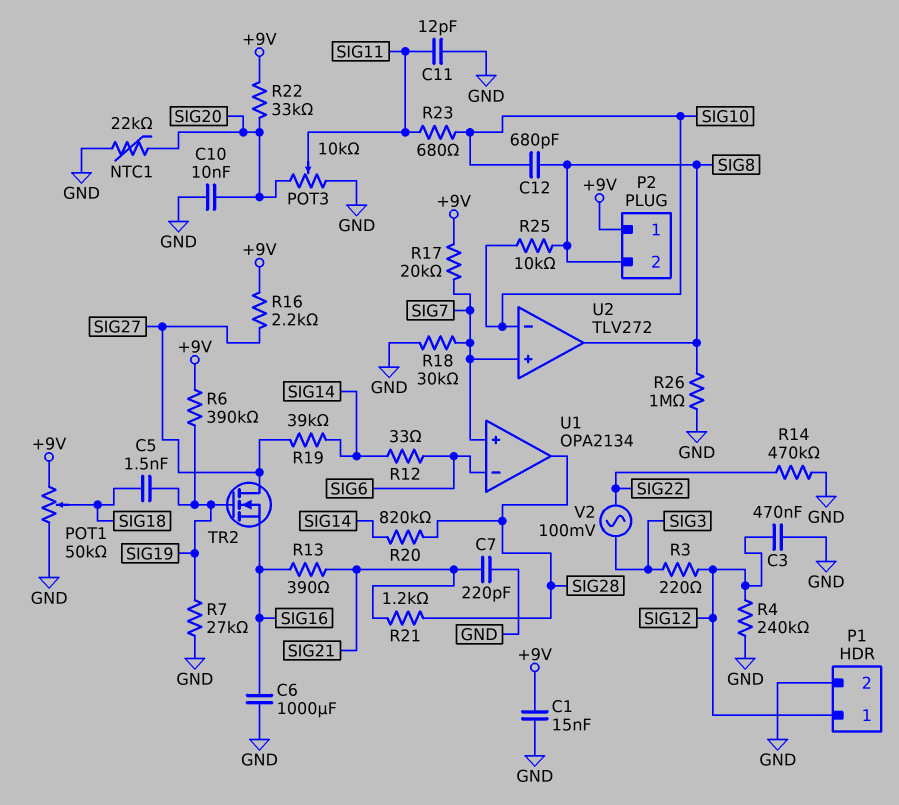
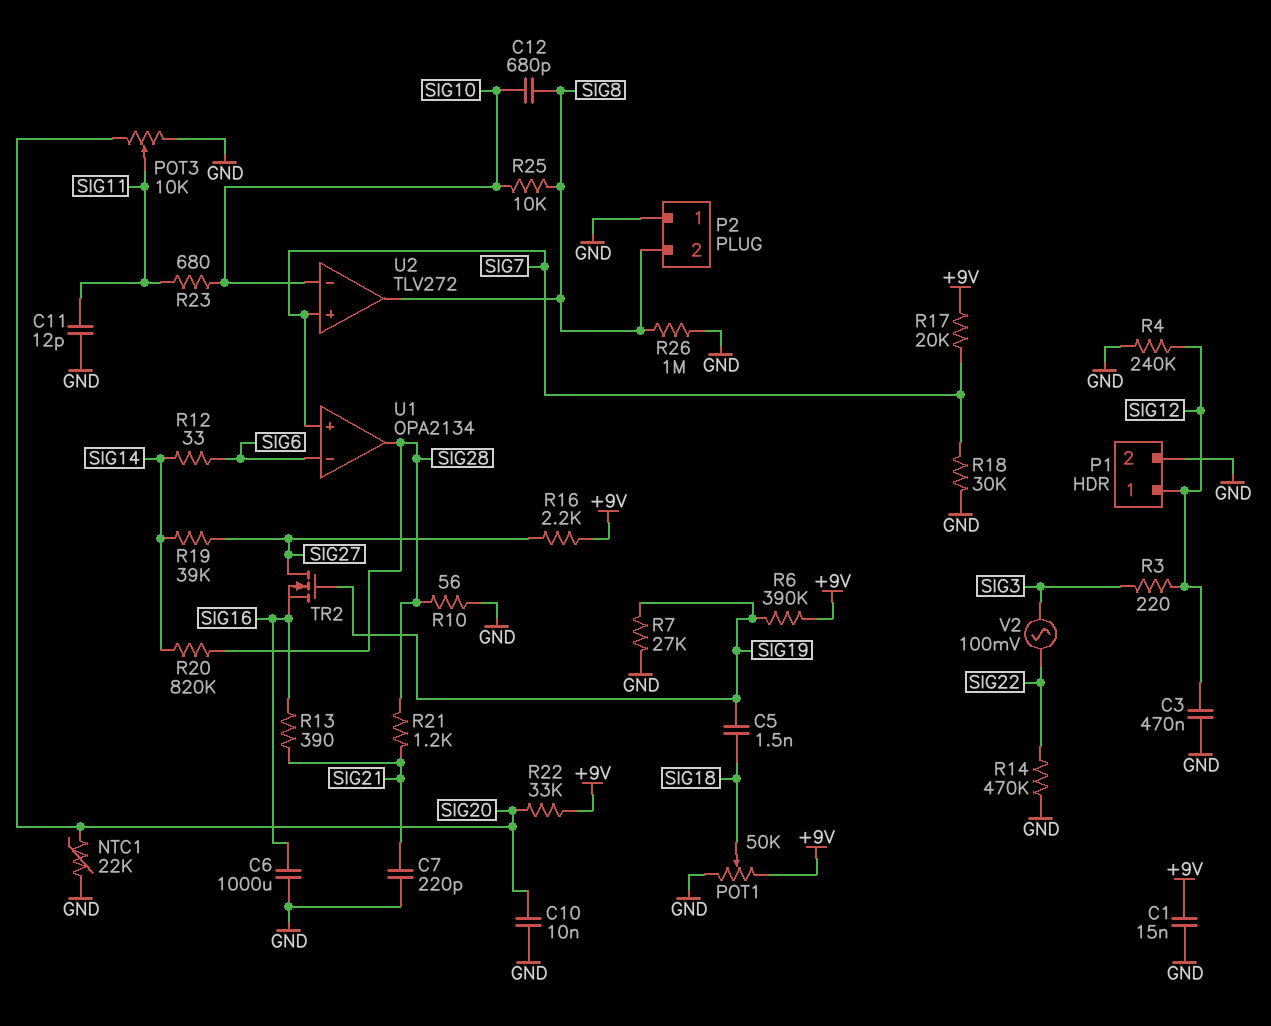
P2 pin 1: +9V -> GND
R10: none -> 56 (GND, SIG28)

